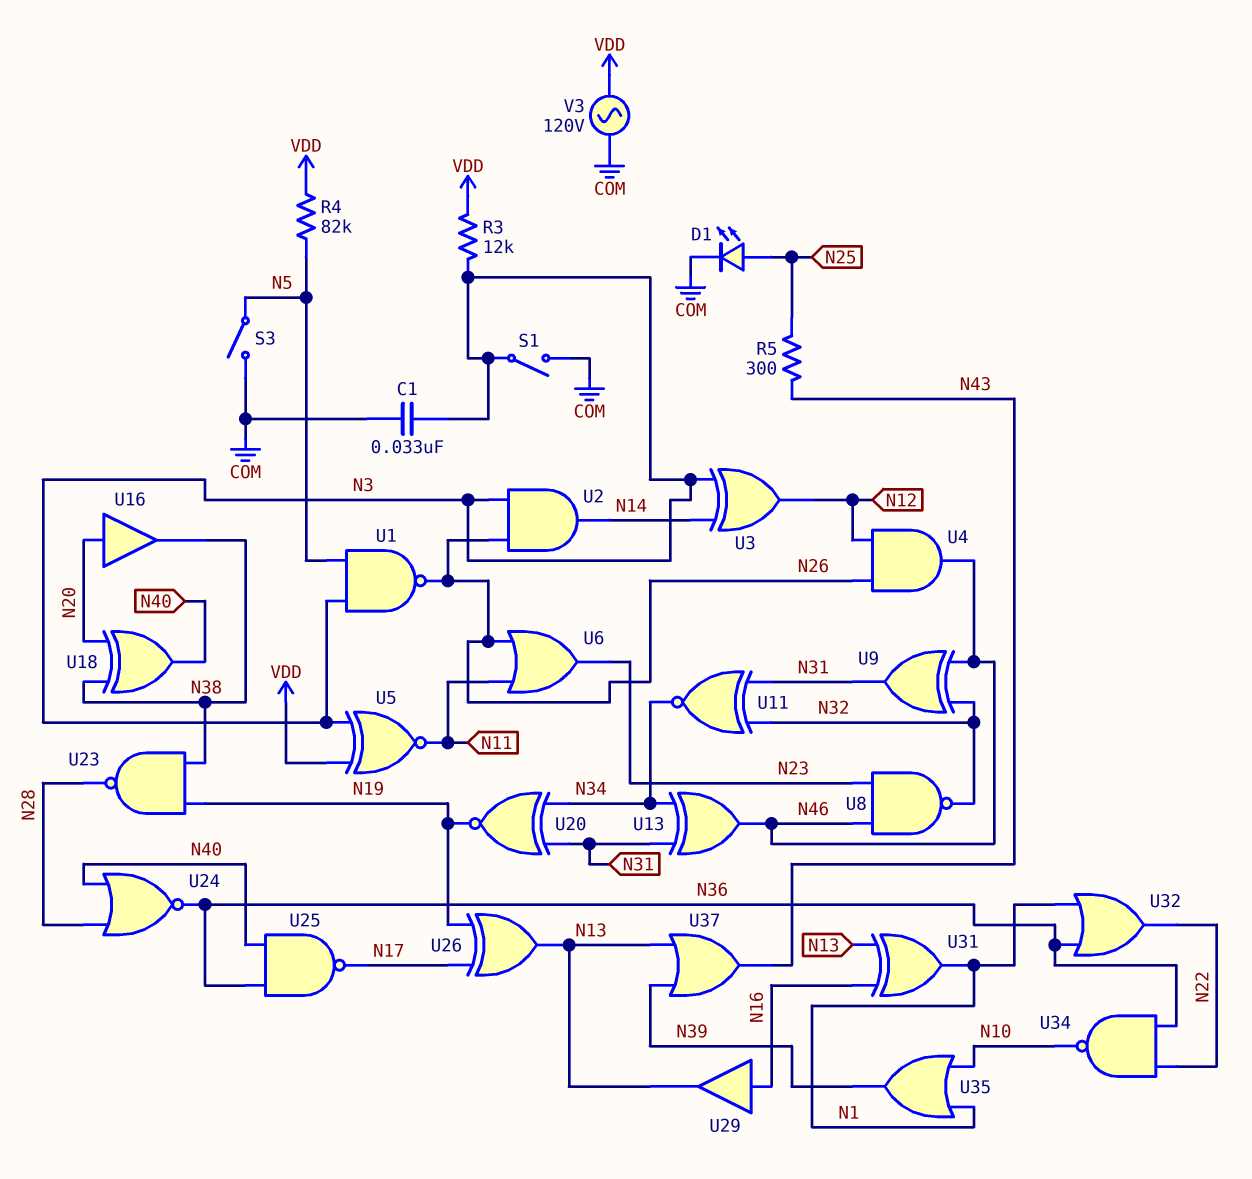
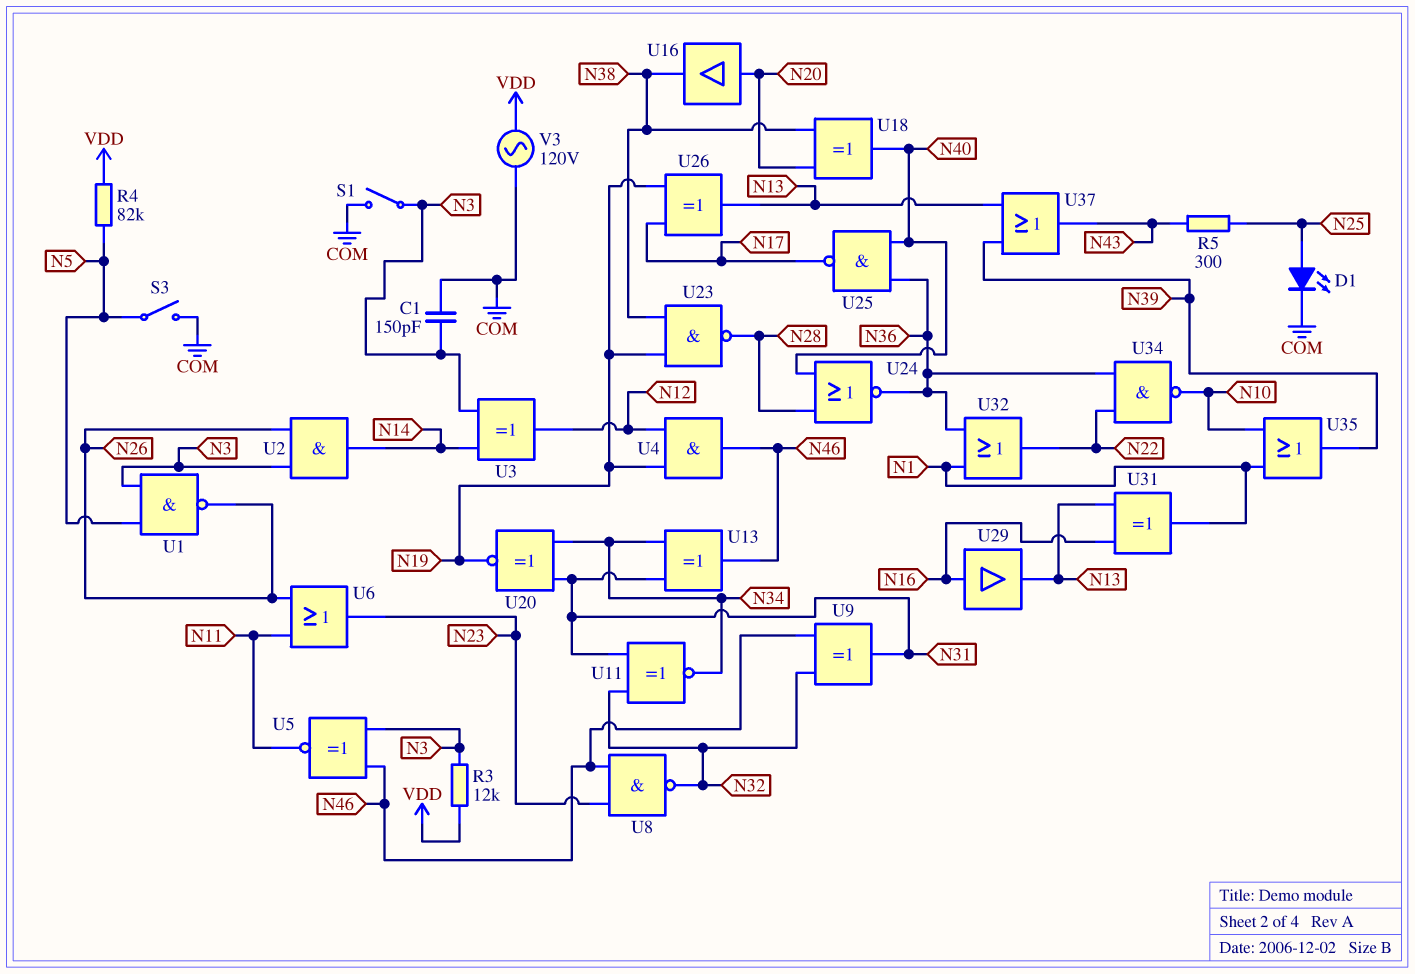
C1: 33nF (COM, N3) -> 150pF (COM, N3)
U4: AND (in N12, in N26, out N46) -> AND (in N12, in N19, out N46)
U5: XNOR (in N3, in VDD, out N11) -> XNOR (in N3, in N46, out N11)

